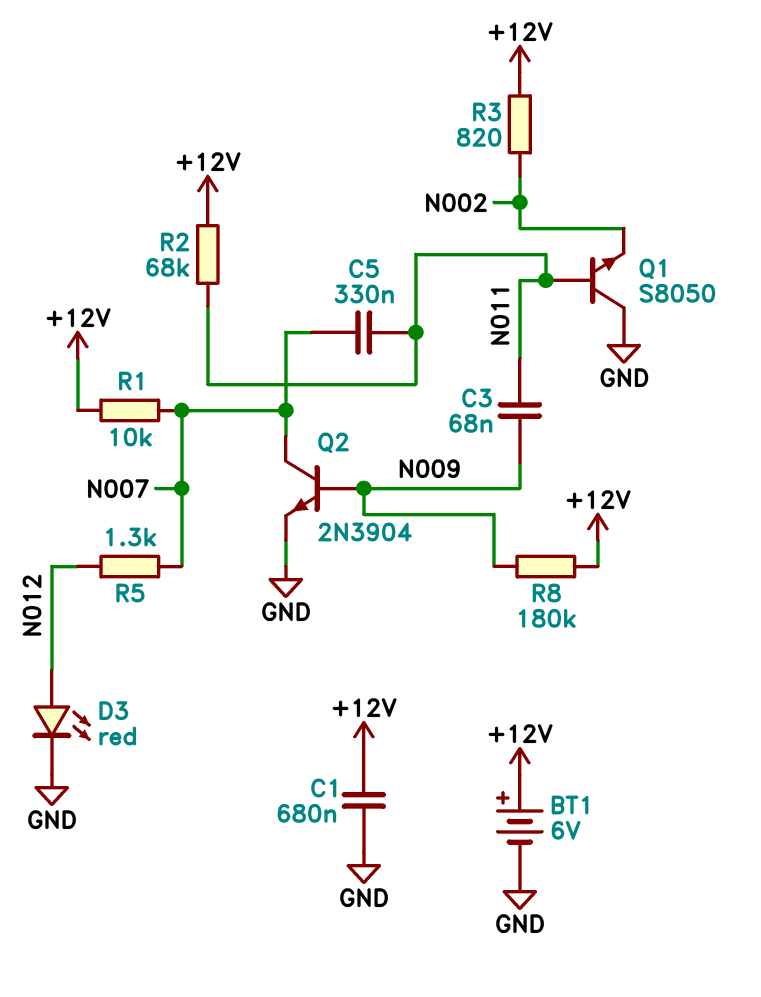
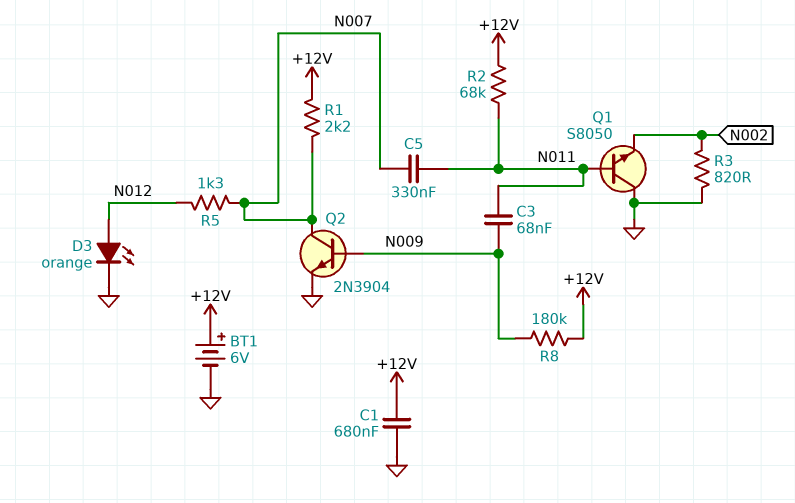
D3: LED red (A N012, K GND) -> LED orange (A N012, K GND)
R1: 10k (+12V, N007) -> 2.2k (+12V, N007)
R3: 820 (+12V, N002) -> 820 (GND, N002)

